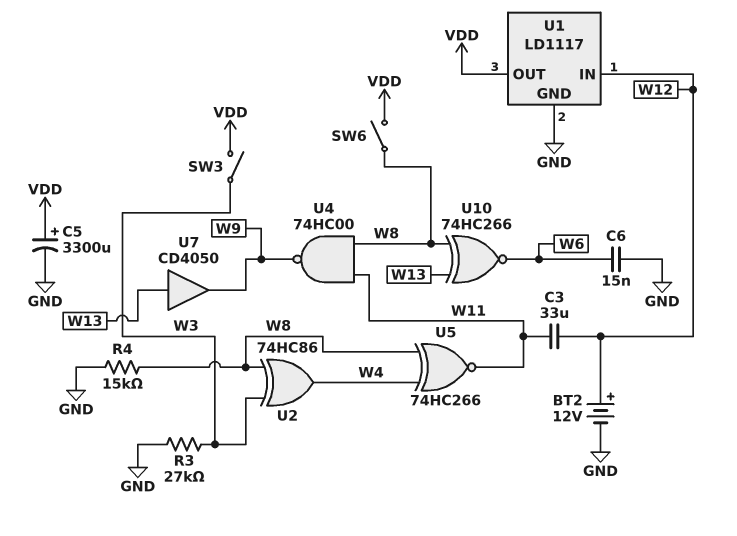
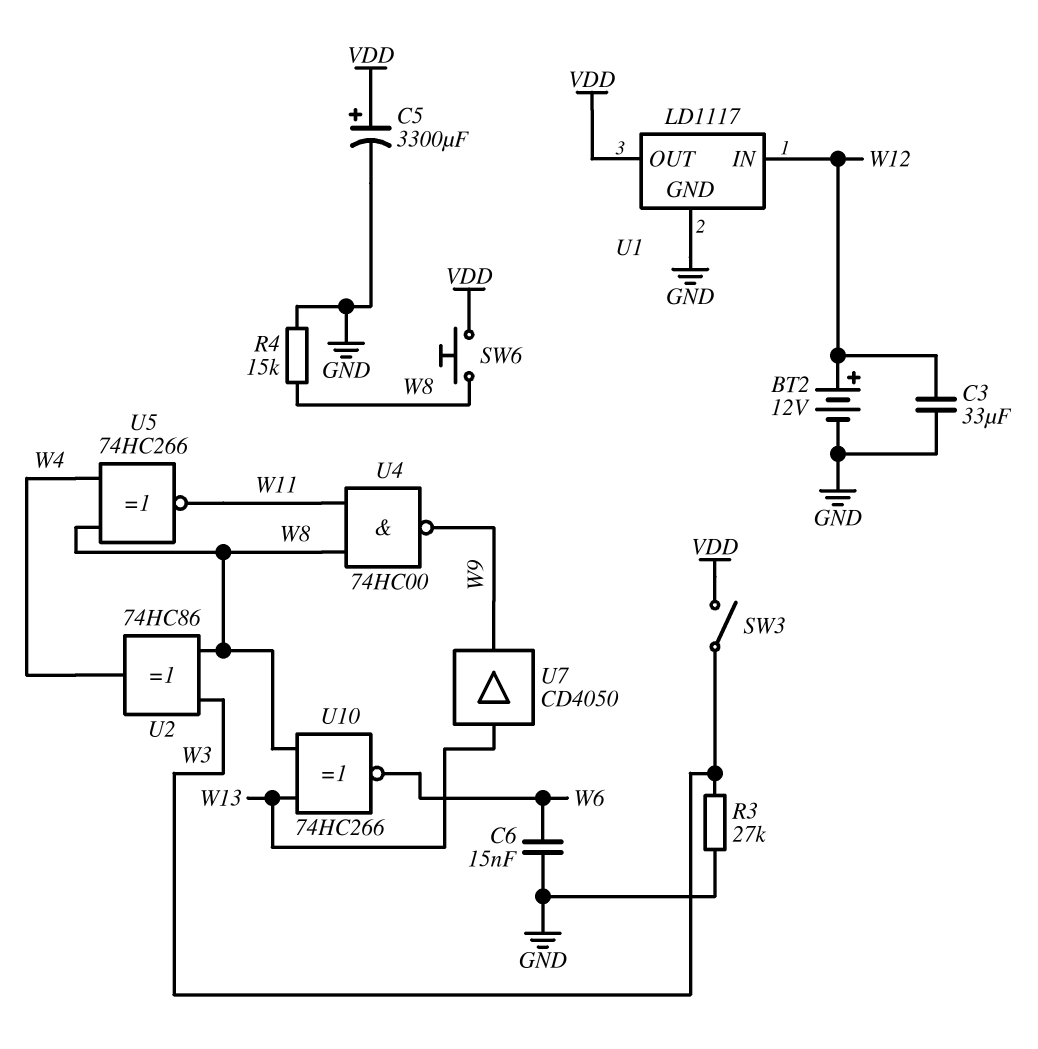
C3: 33uF (W11, W12) -> 33uF (GND, W12)
SW6: switch (VDD, W8) -> button (VDD, W8)

